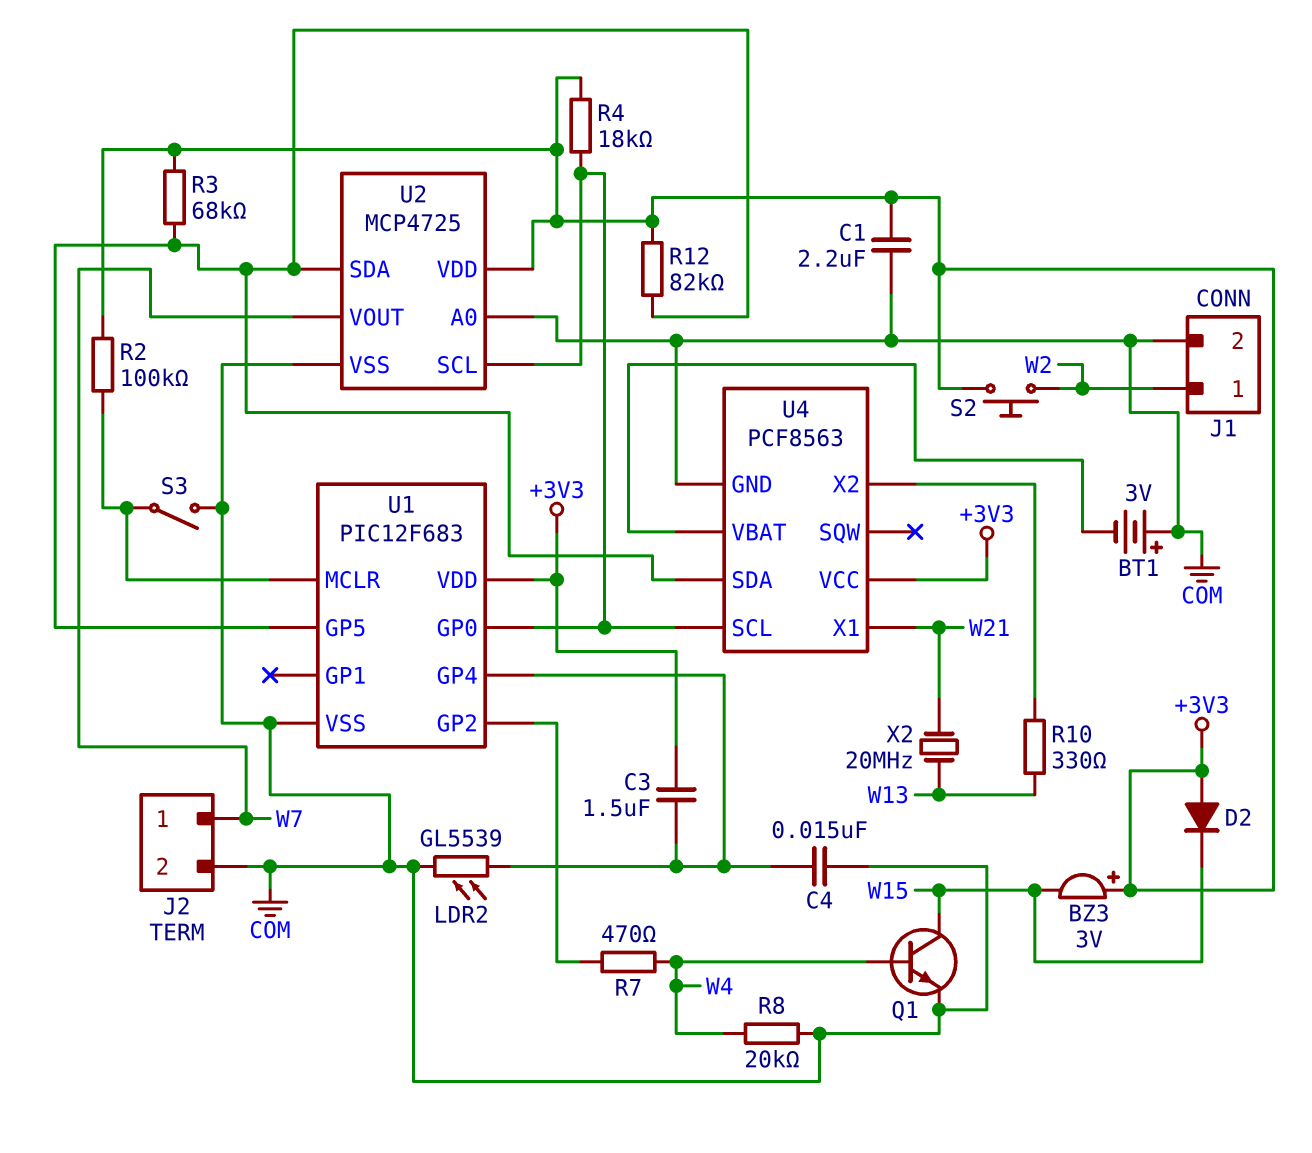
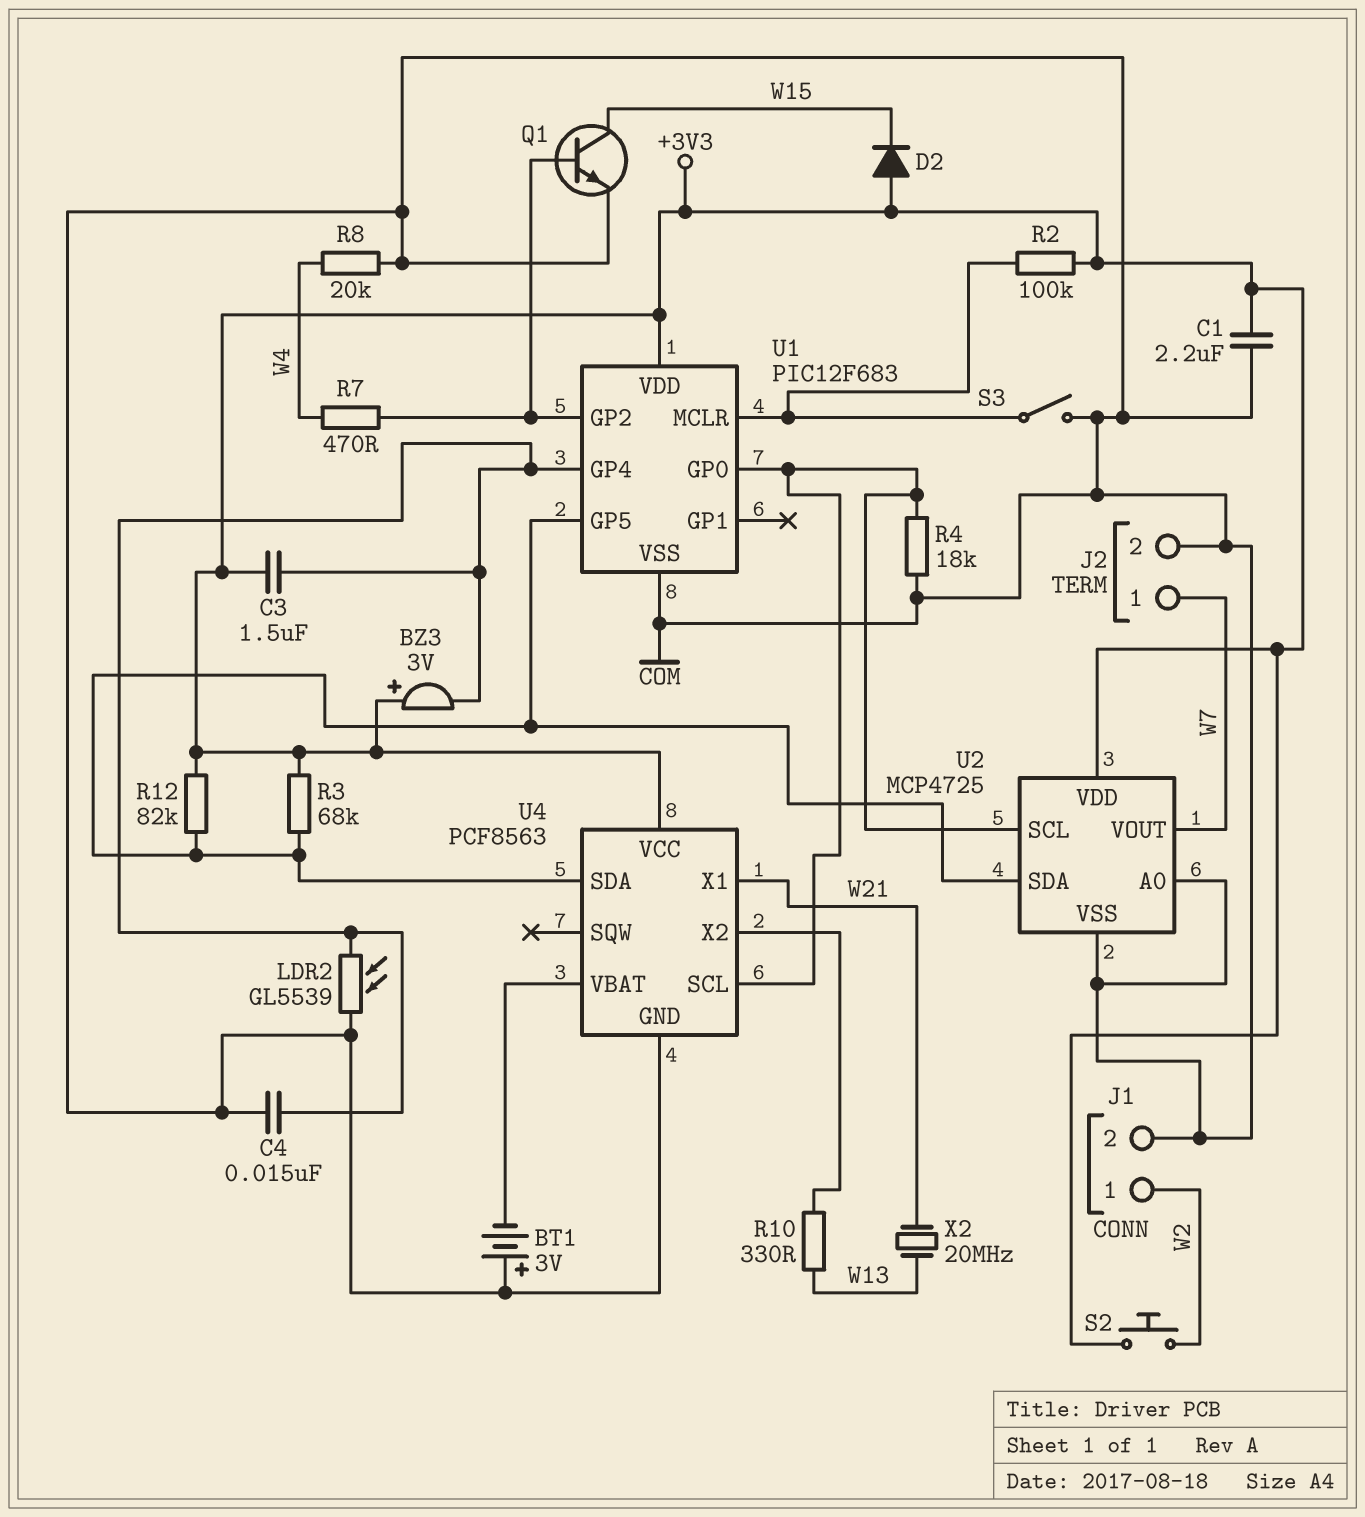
BZ3: buzzer 3V (plus +3V3, minus W15) -> buzzer 3V (plus +3V3, minus U1/GP4)
Q1: NPN (B W4, C W15, E COM) -> NPN (B U1/GP2, C W15, E COM)
R4: 18k (+3V3, U1/GP0) -> 18k (COM, U1/GP0)

